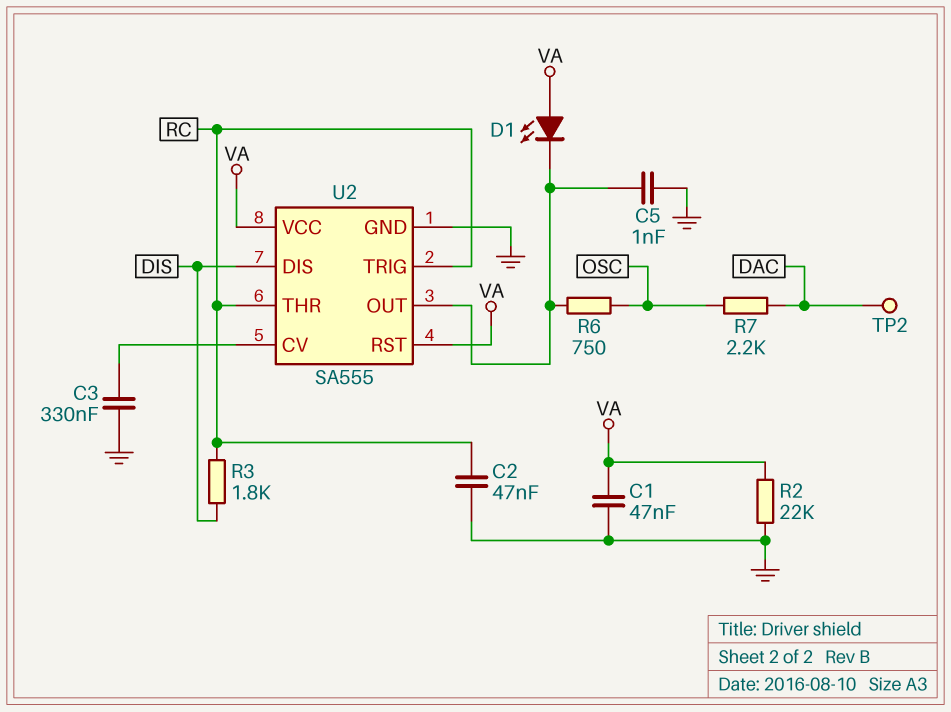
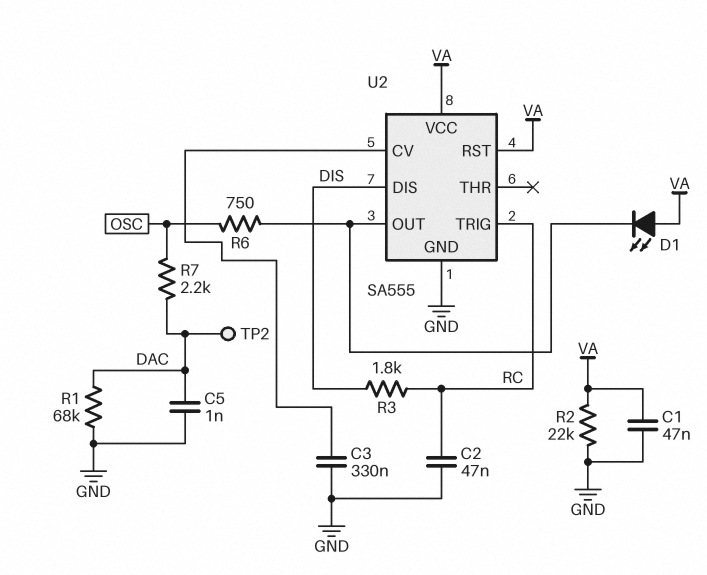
C5: 1nF (GND, U2/OUT) -> 1nF (DAC, GND)
R1: none -> 68k (DAC, GND)
U2 pin THR: RC -> none

